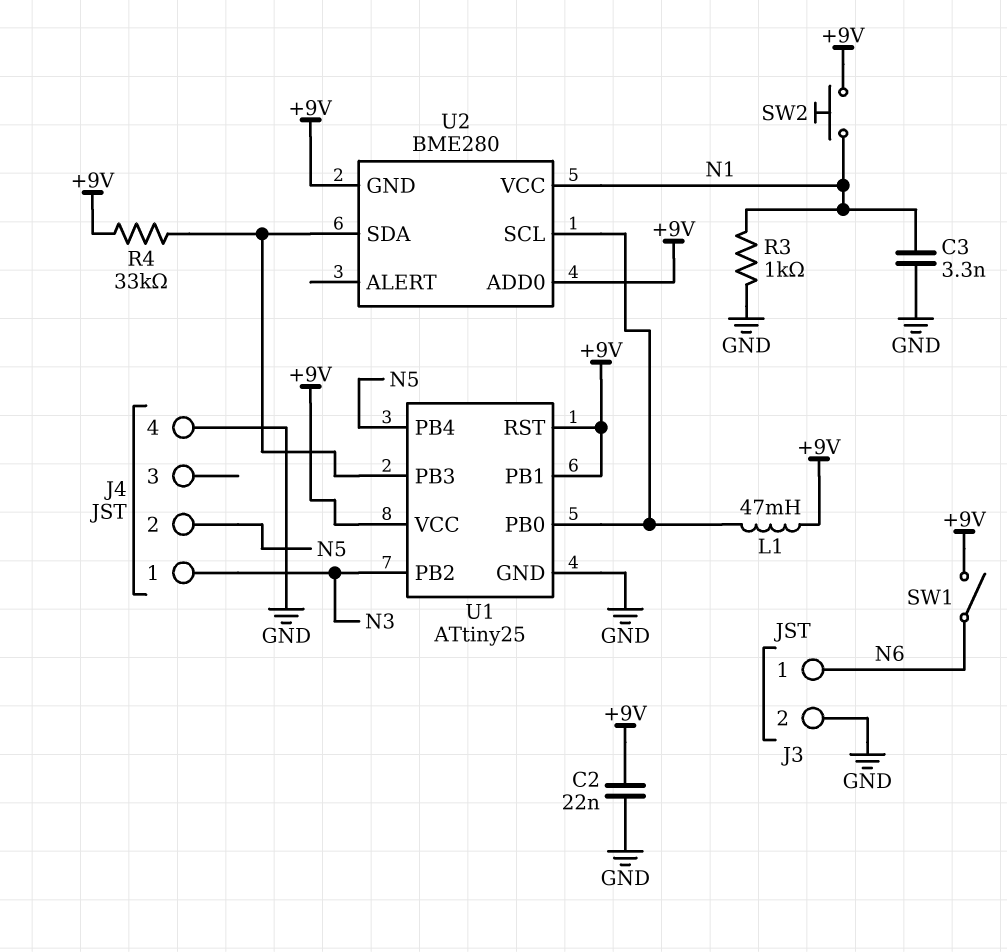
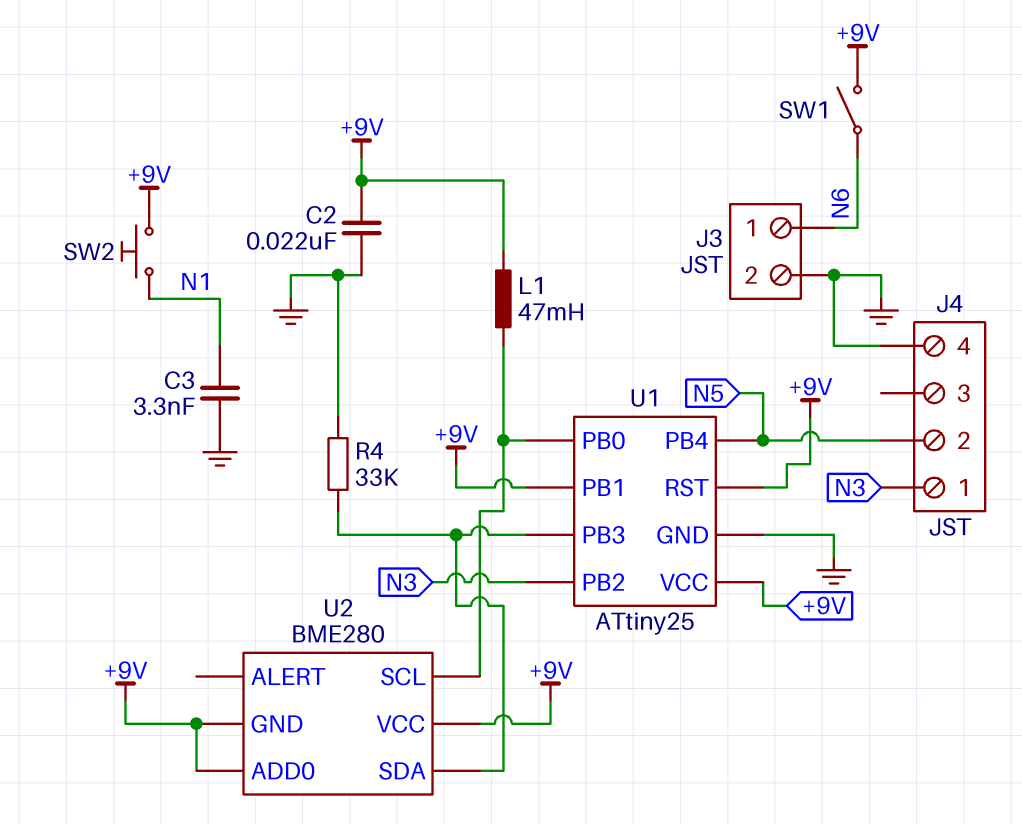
R3: 1k (GND, N1) -> none
R4: 33k (+9V, U1/PB3) -> 33k (GND, U1/PB3)
U2 pin VCC: N1 -> +9V

